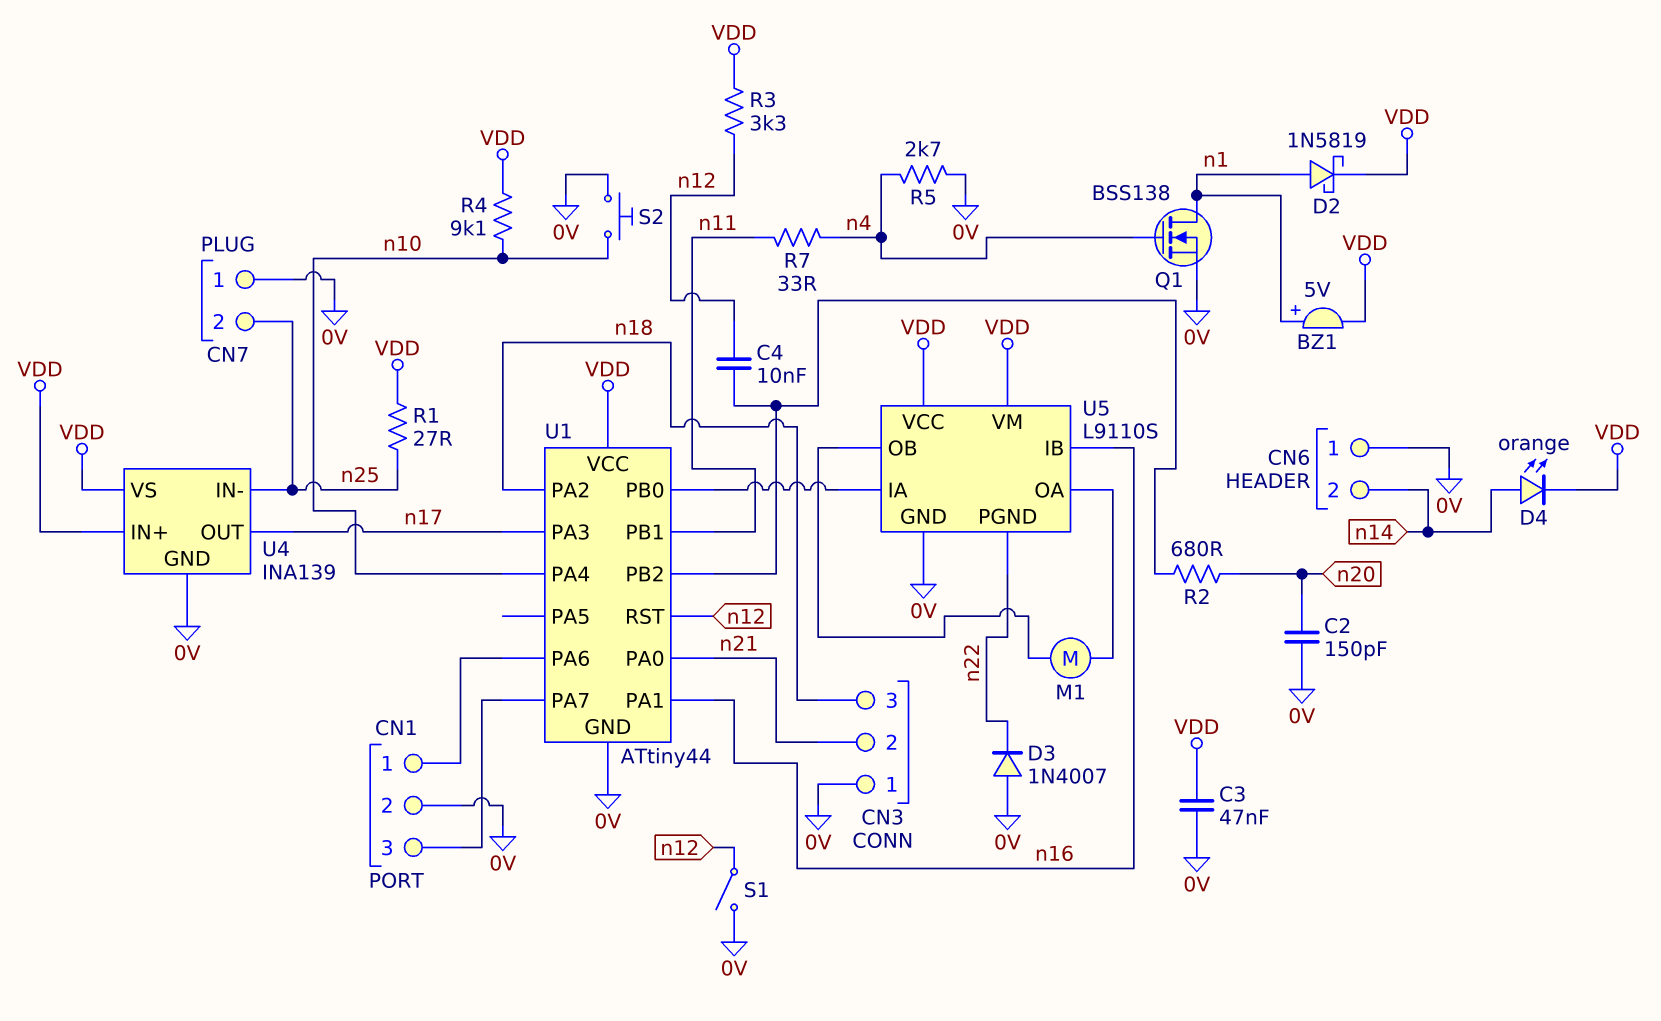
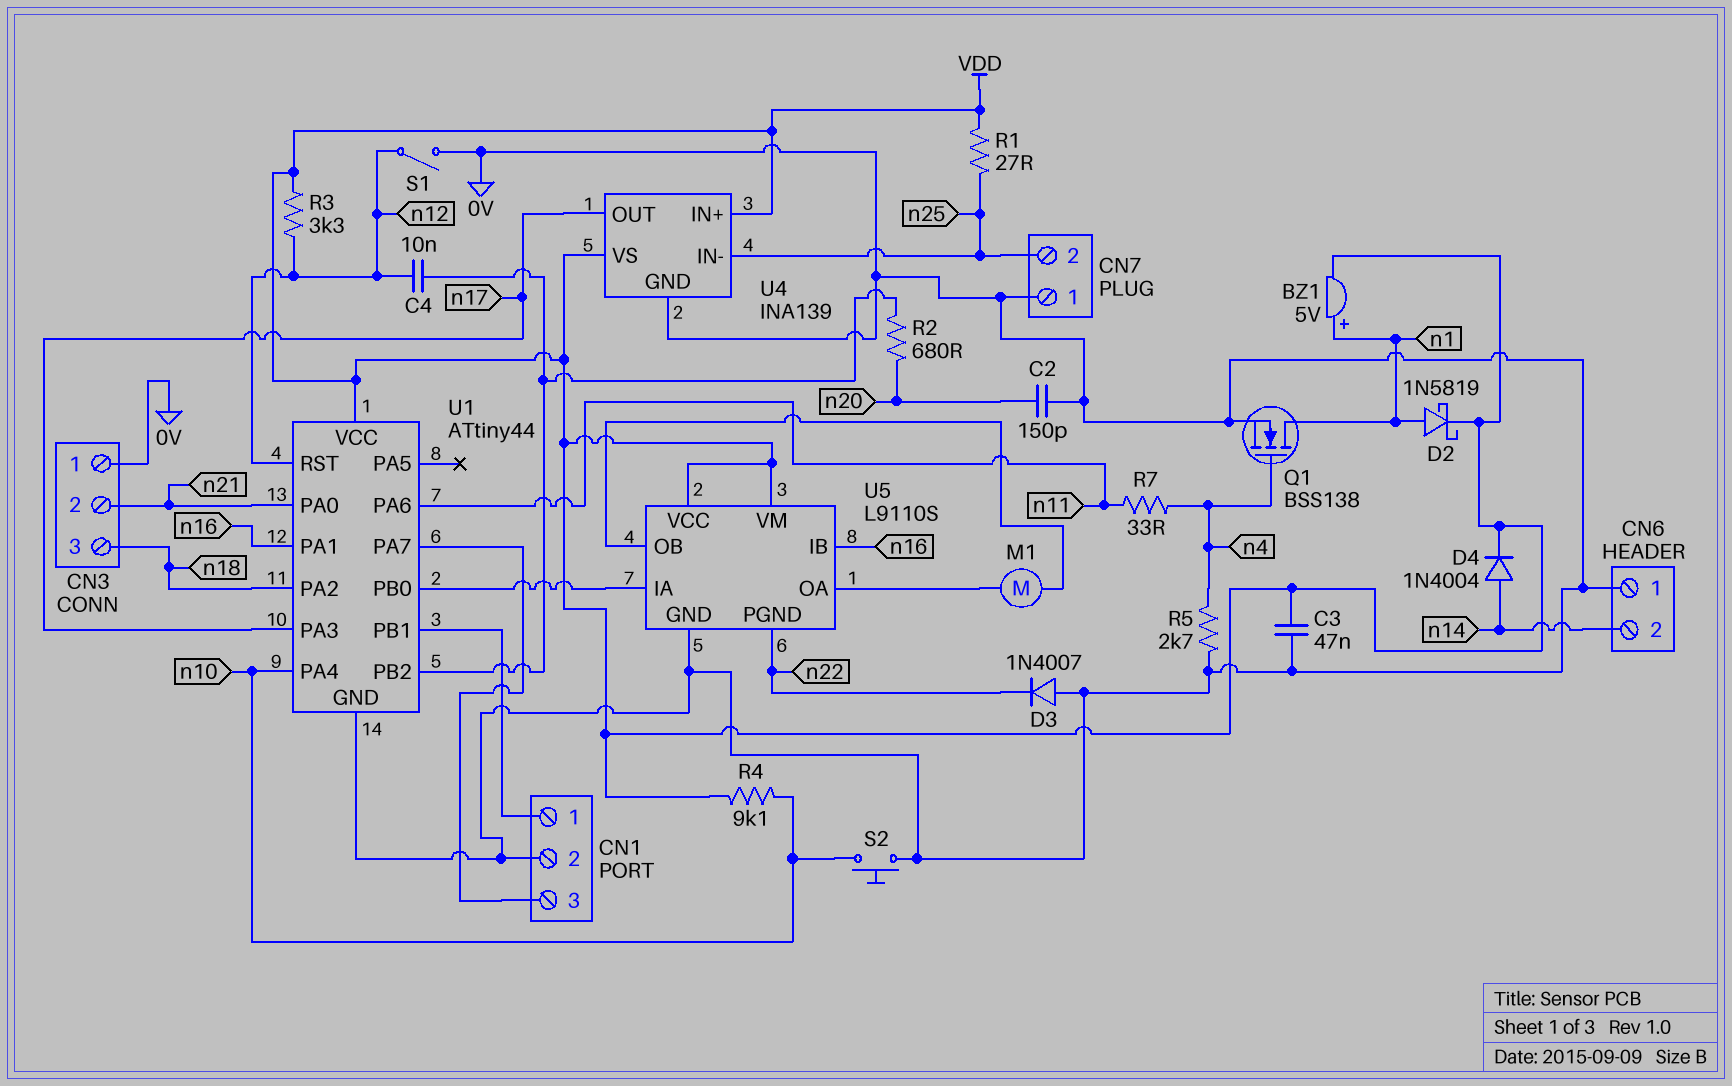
D4: LED orange (A n14, K VDD) -> diode 1N4004 (A n14, K VDD)
U1 pin PA6: CN1/1 -> n11
U1 pin PB1: n11 -> CN1/1

